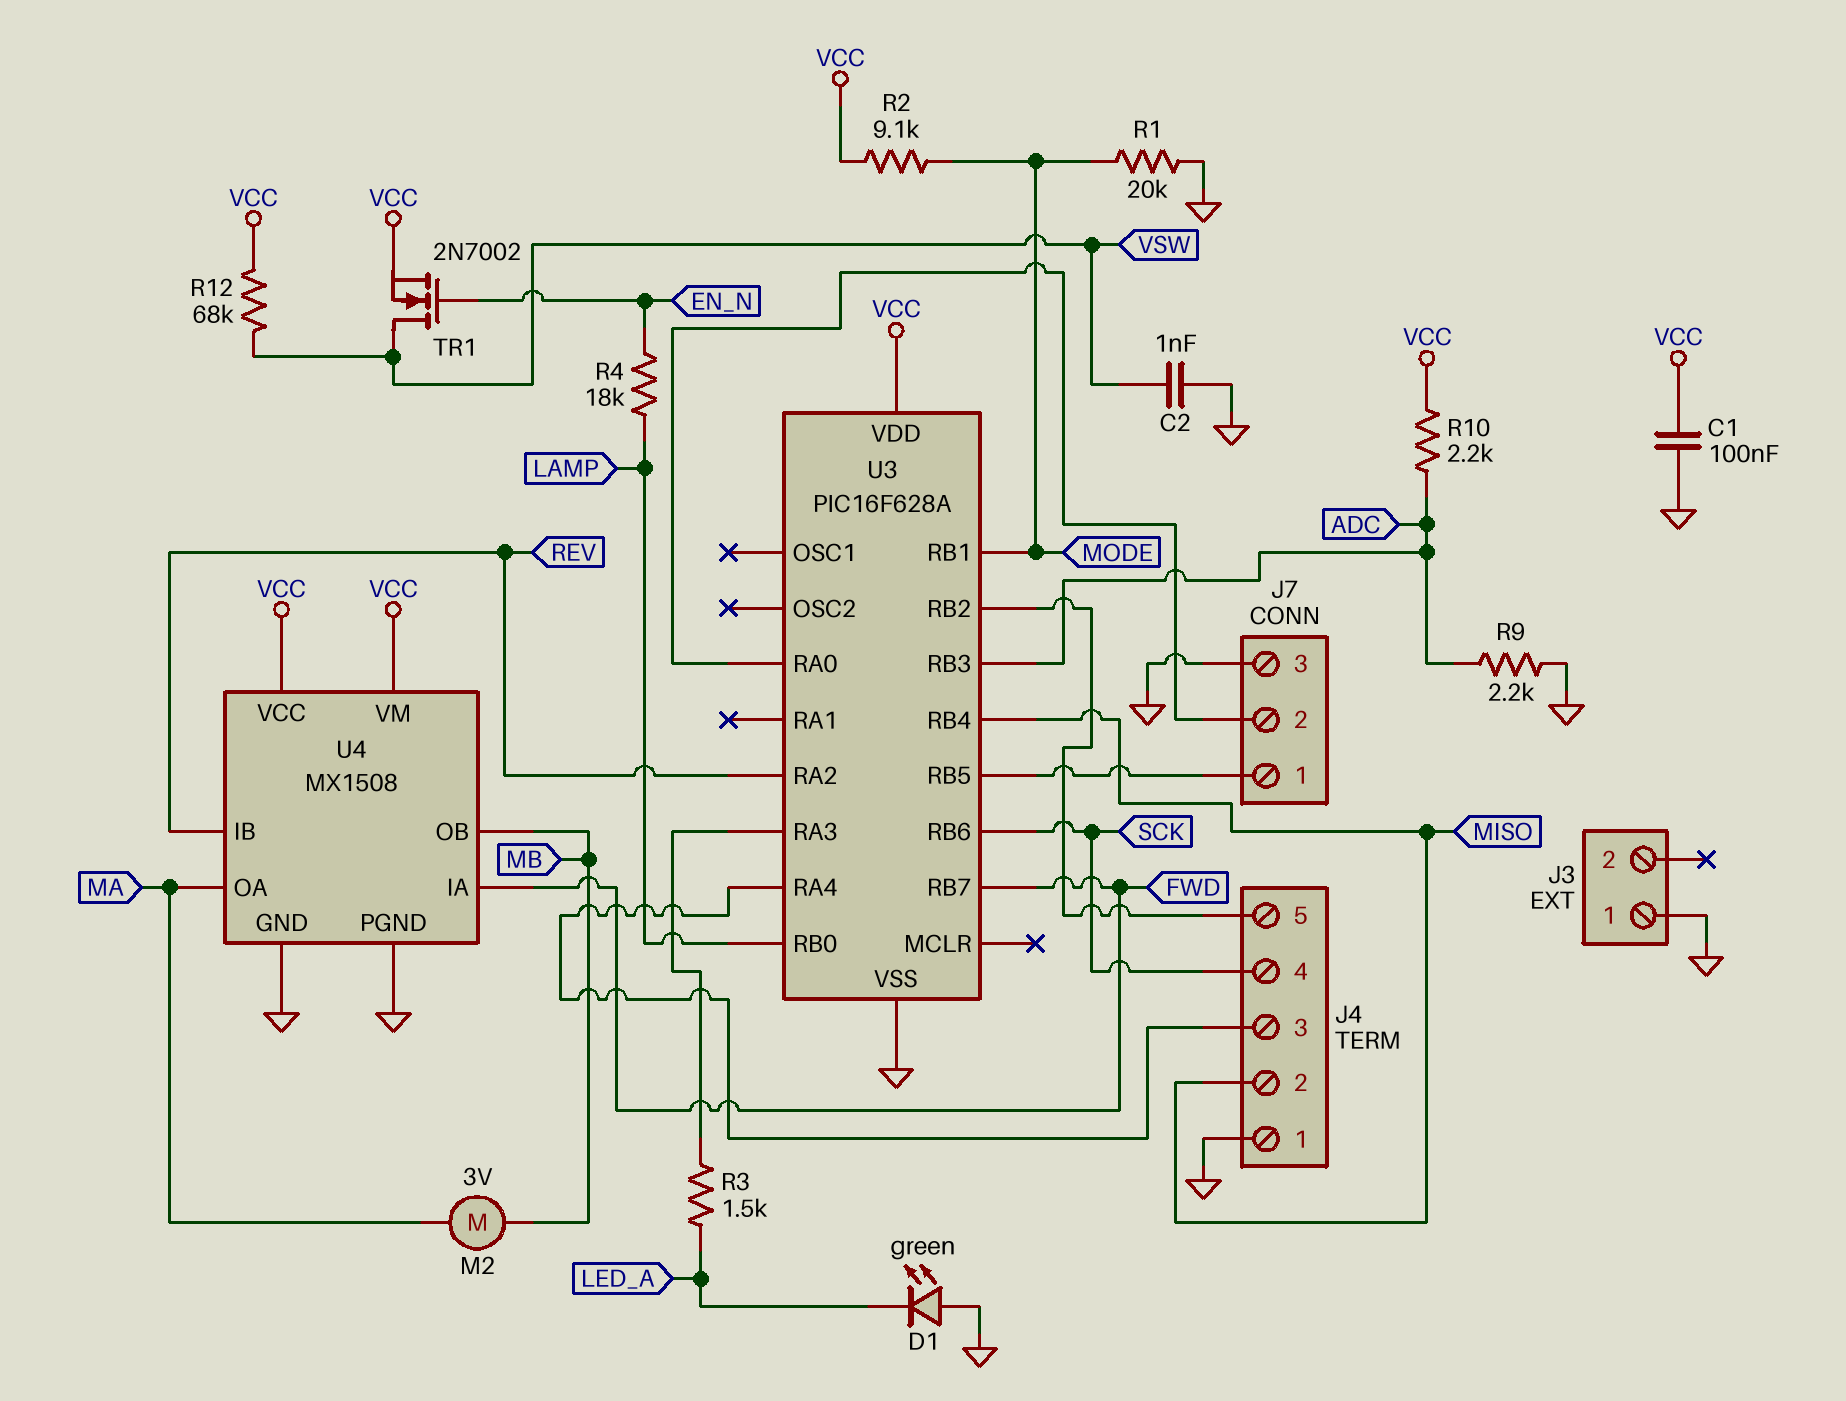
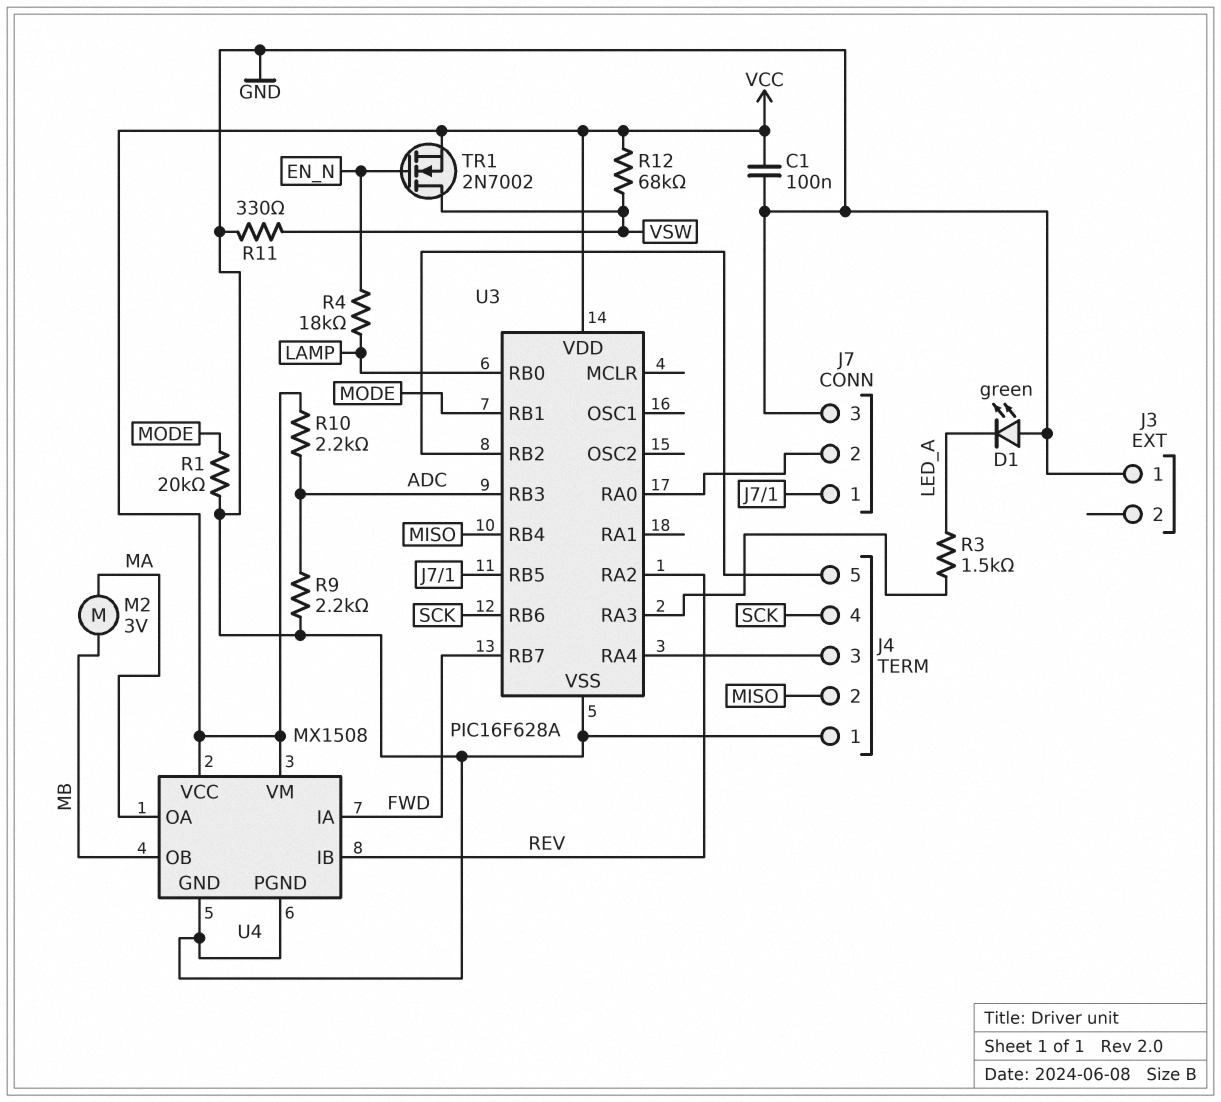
C2: 1nF (GND, VSW) -> none
R2: 9.1k (MODE, VCC) -> none
R11: none -> 330 (GND, VSW)

